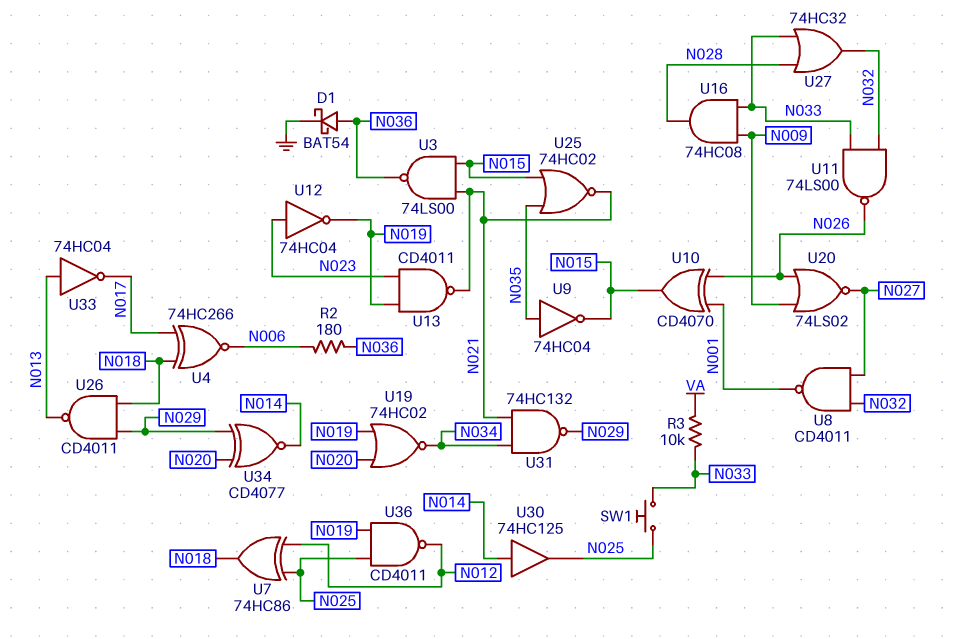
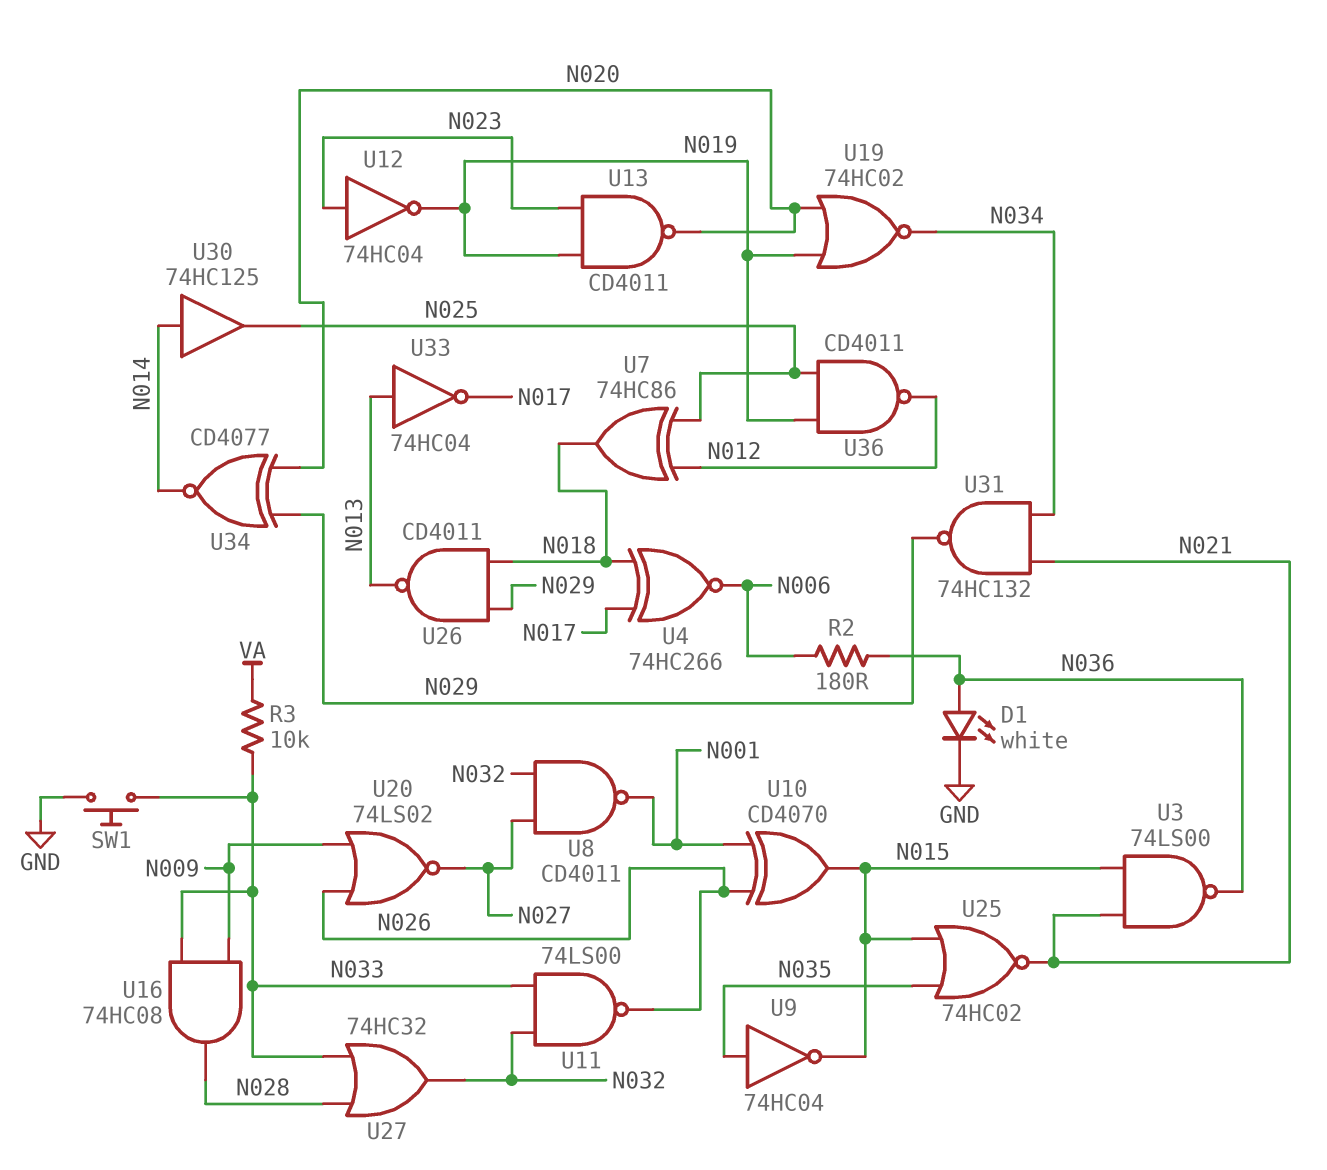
D1: schottky BAT54 (A N036, K GND) -> LED white (A N036, K GND)
SW1: button (N025, N033) -> button (GND, N033)
U13: NAND CD4011 (in N019, in N023, out N021) -> NAND CD4011 (in N019, in N023, out N020)

